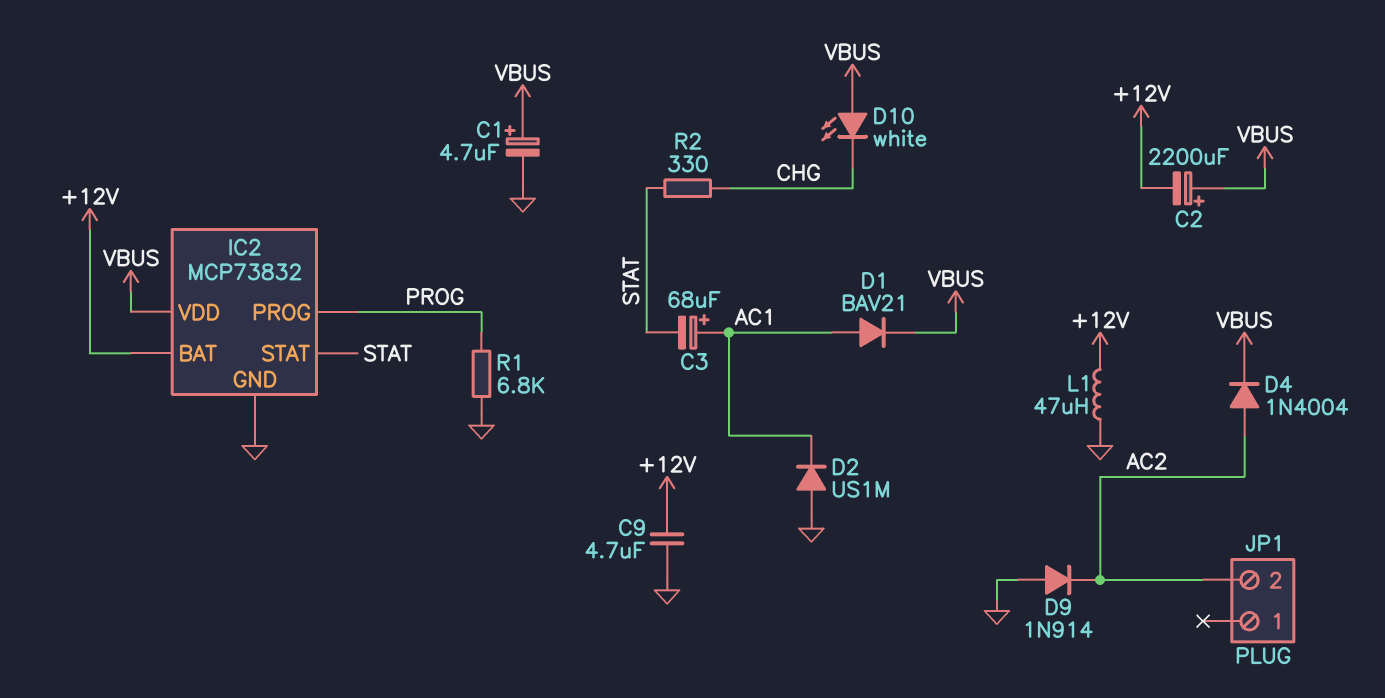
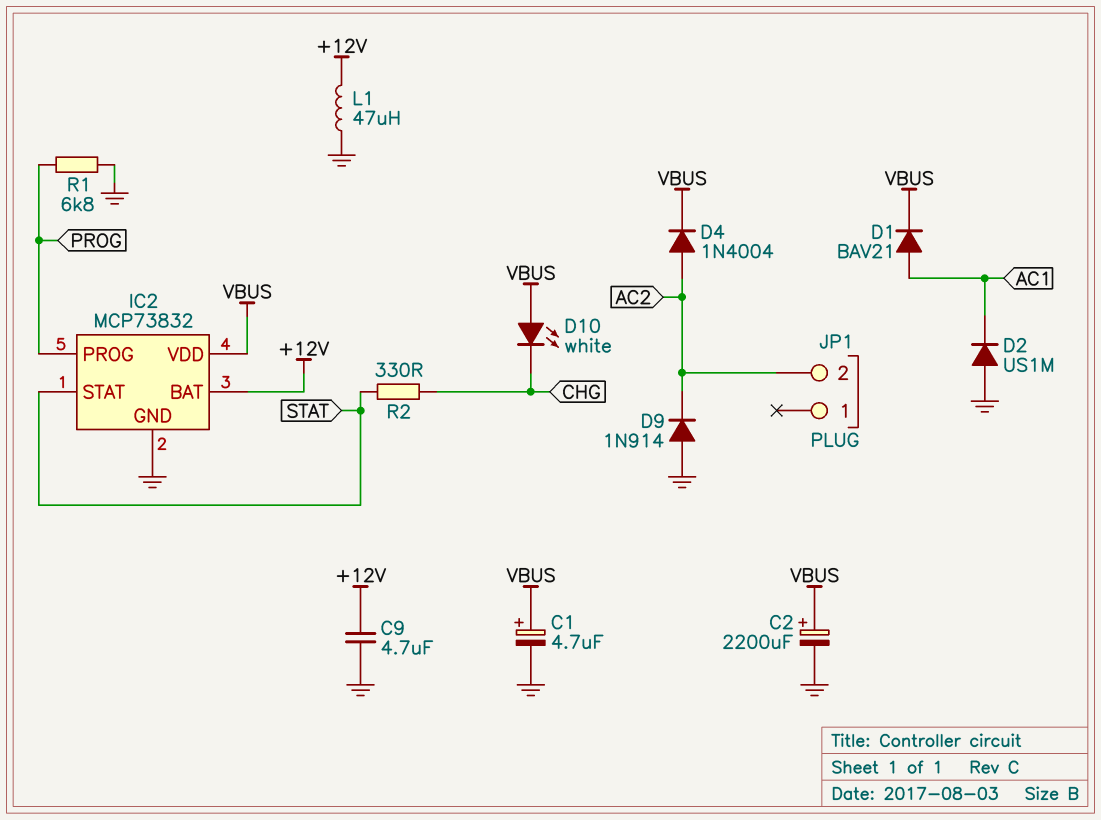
C2: 2200uF (plus VBUS, minus +12V) -> 2200uF (plus VBUS, minus GND)
C3: 68uF (plus AC1, minus STAT) -> none

